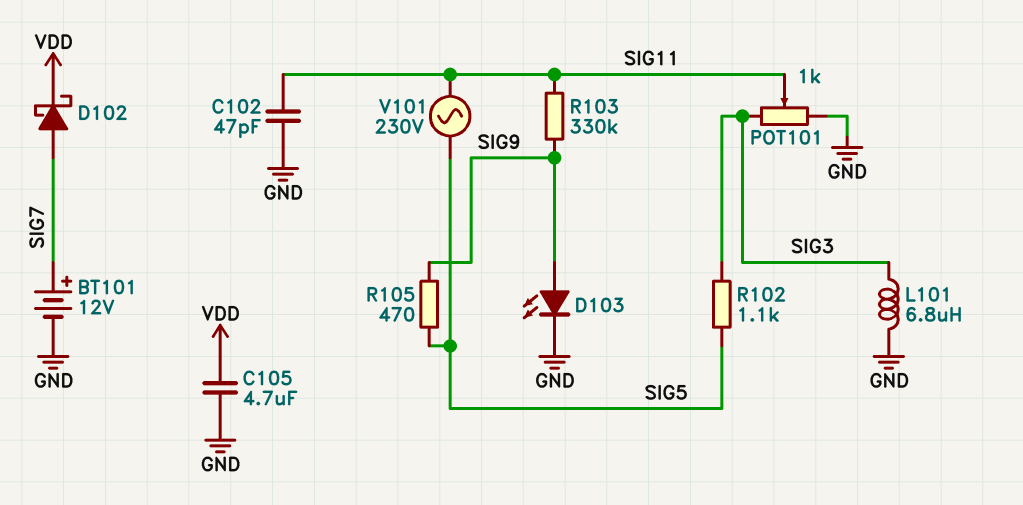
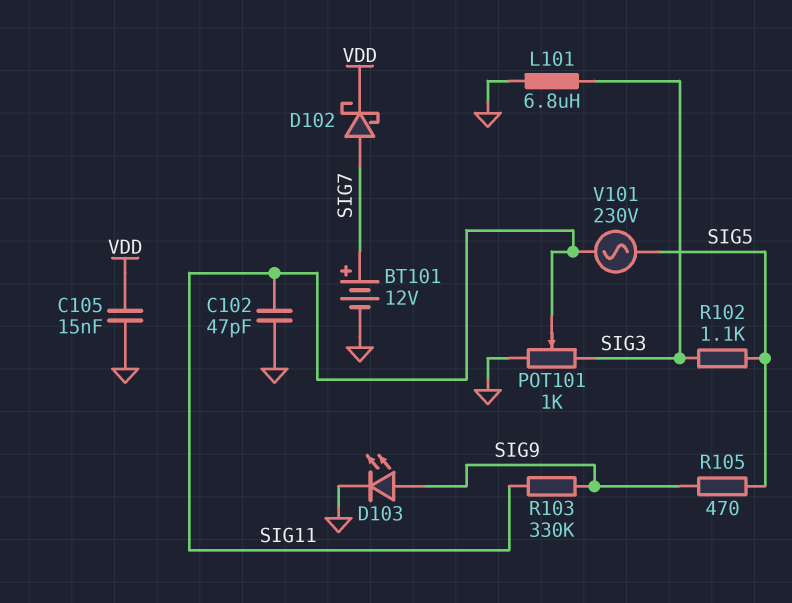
C105: 4.7uF (GND, VDD) -> 15nF (GND, VDD)

